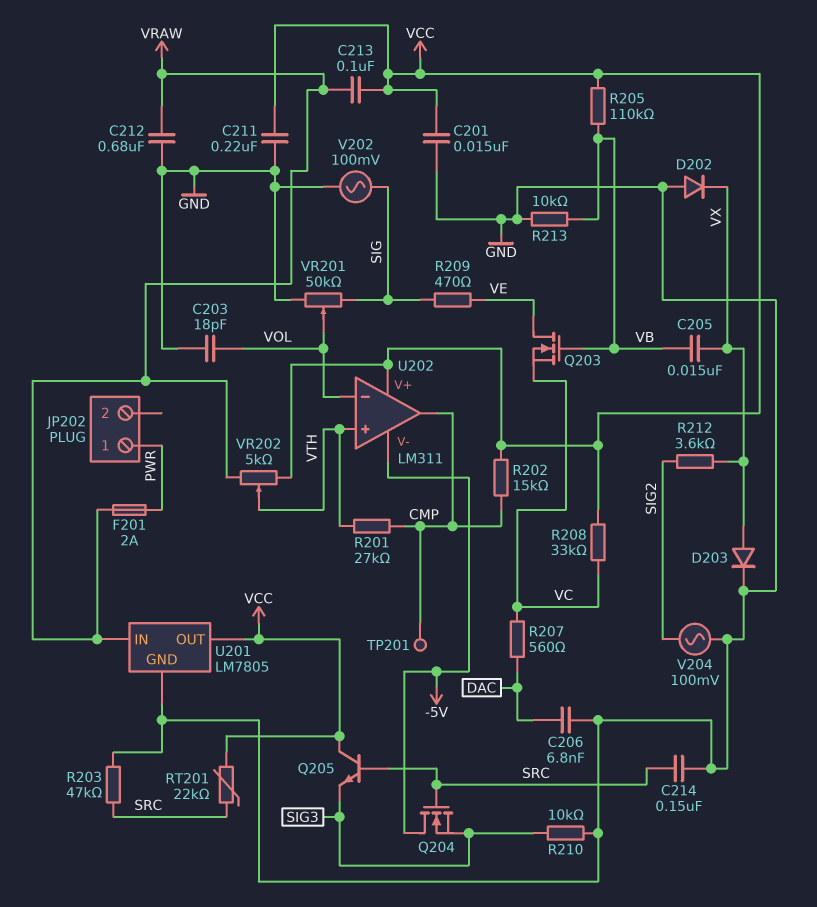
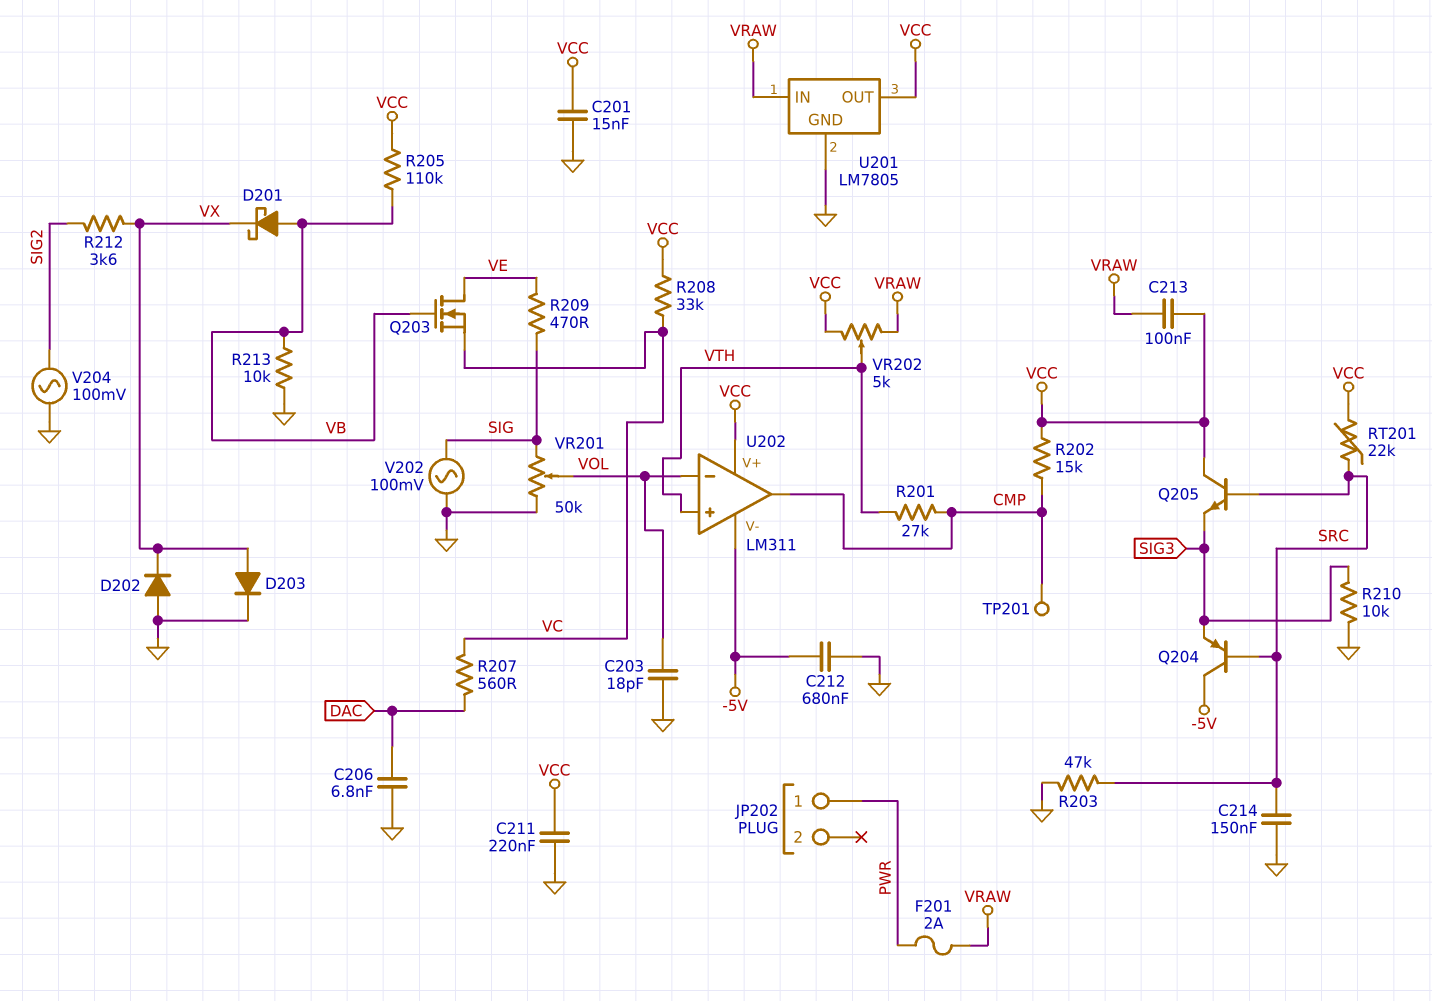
C205: 15nF (VB, VX) -> none
C212: 680nF (GND, VRAW) -> 680nF (-5V, GND)
D201: none -> schottky (A VB, K VX)
Q204: NMOS (G SRC, D -5V, S SIG3) -> PNP (B SRC, C -5V, E SIG3)

